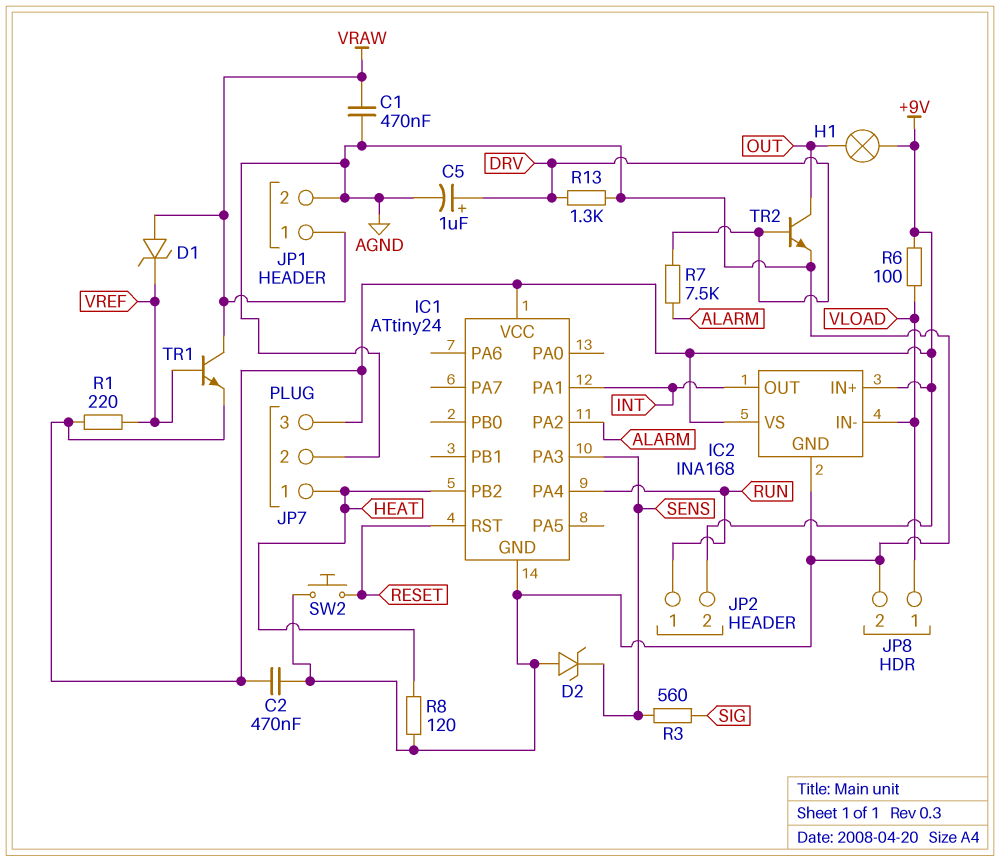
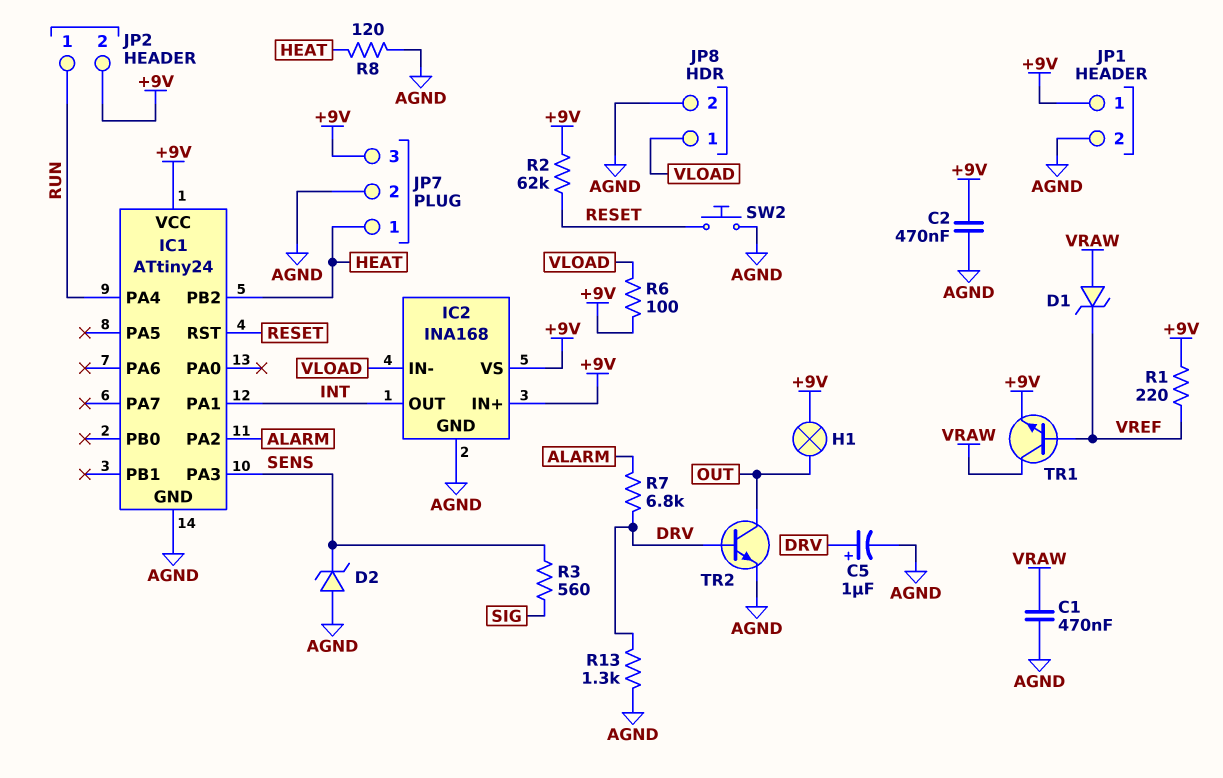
JP1 pin 1: VRAW -> +9V
R2: none -> 62k (+9V, RESET)
R7: 7.5k (ALARM, DRV) -> 6.8k (ALARM, DRV)

